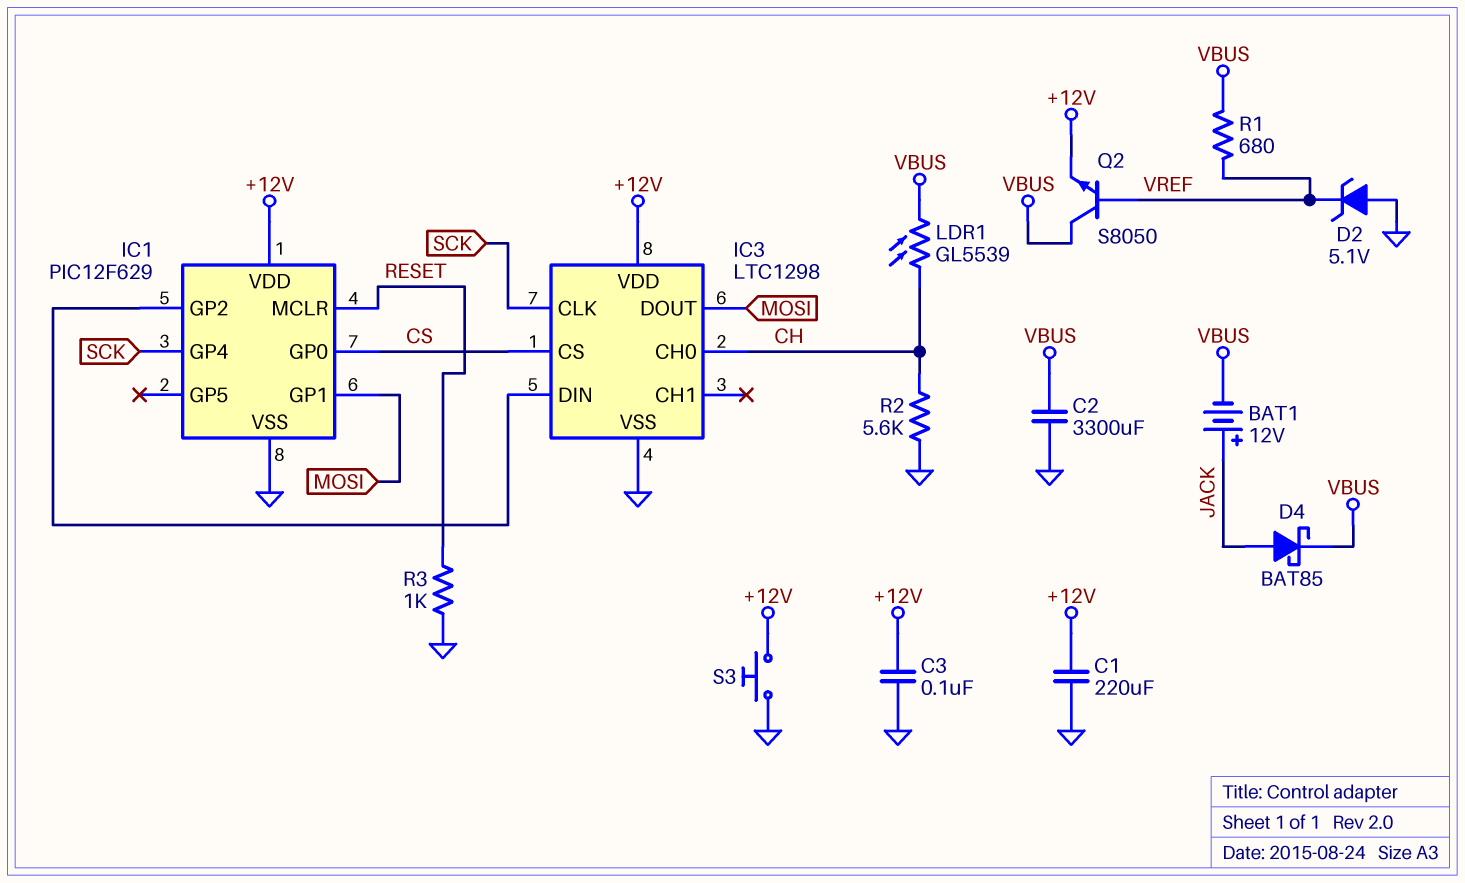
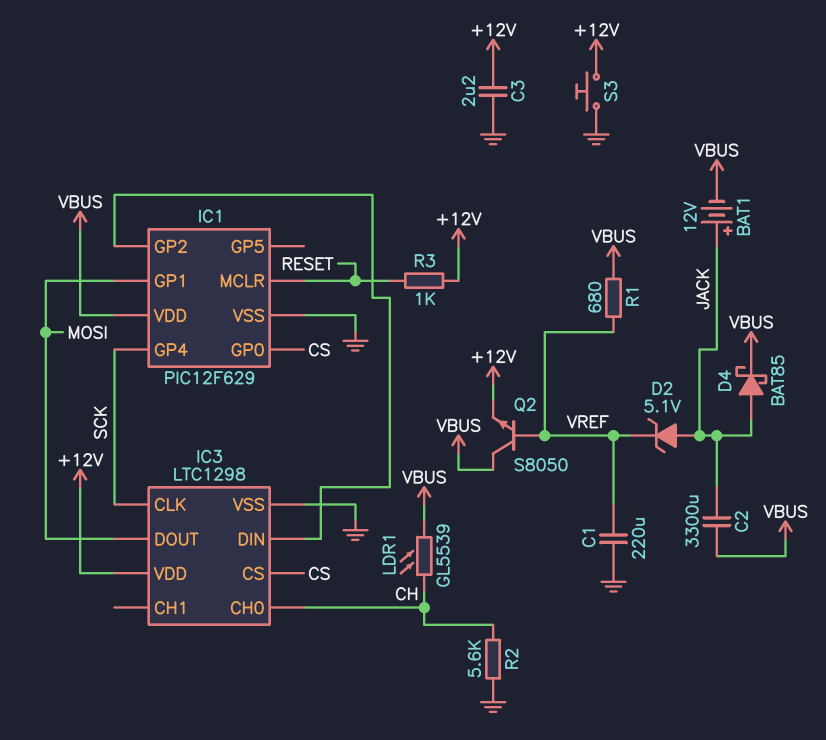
C1: 220uF (+12V, GND) -> 220uF (GND, VREF)
C2: 3300uF (GND, VBUS) -> 3300uF (JACK, VBUS)
C3: 100nF (+12V, GND) -> 2.2uF (+12V, GND)
D2: zener 5.1V (A GND, K VREF) -> zener 5.1V (A JACK, K VREF)
IC1 pin VDD: +12V -> VBUS
R3: 1k (GND, RESET) -> 1k (+12V, RESET)

